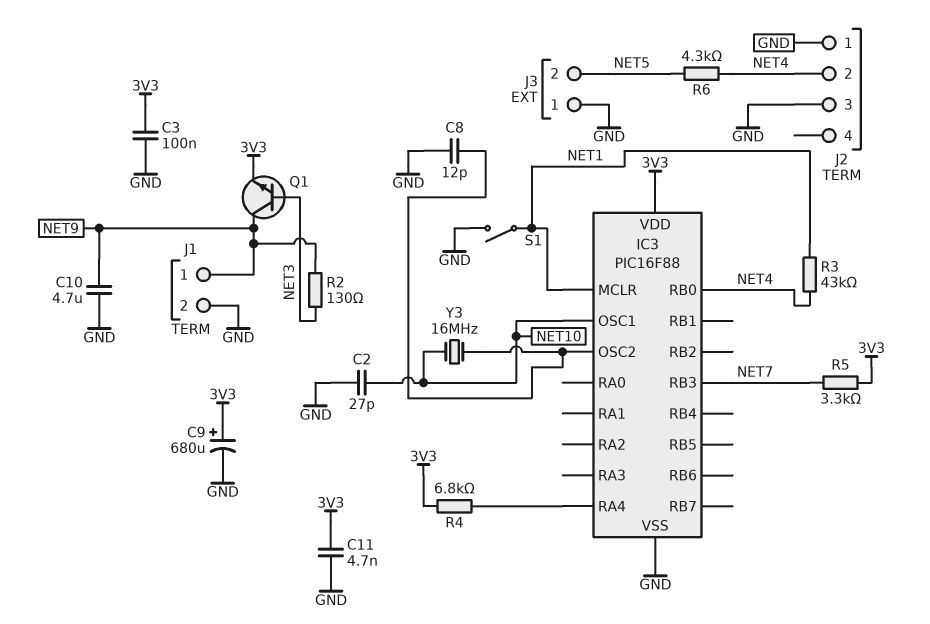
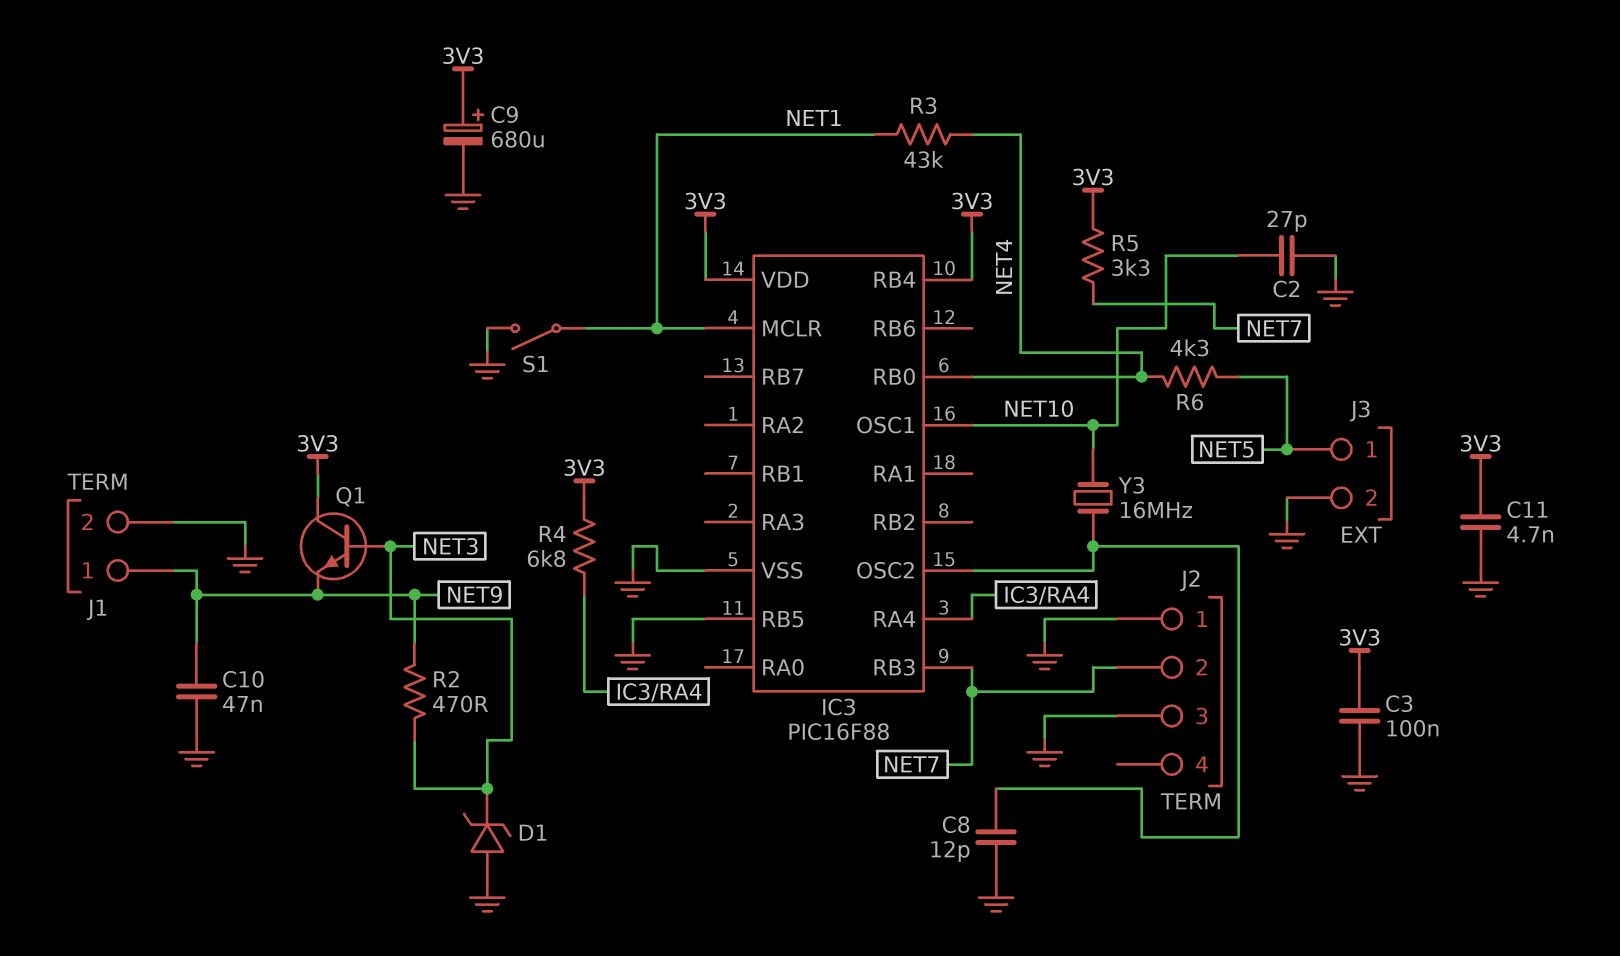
C10: 4.7uF (GND, NET9) -> 47nF (GND, NET9)
D1: none -> zener (A GND, K NET3)
IC3 pin RB4: none -> 3V3
IC3 pin RB5: none -> GND
J2 pin 2: NET4 -> NET7
J3 pin 1: GND -> NET5
J3 pin 2: NET5 -> GND
Q1: NPN (B NET3, C NET9, E 3V3) -> NPN (B NET3, C 3V3, E NET9)
R2: 130 (NET3, NET9) -> 470 (NET3, NET9)

